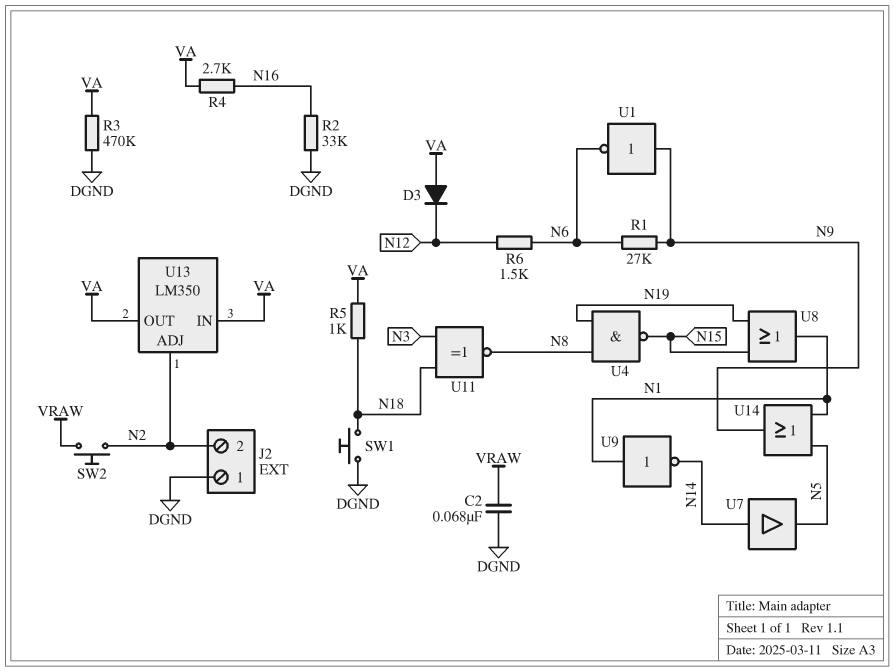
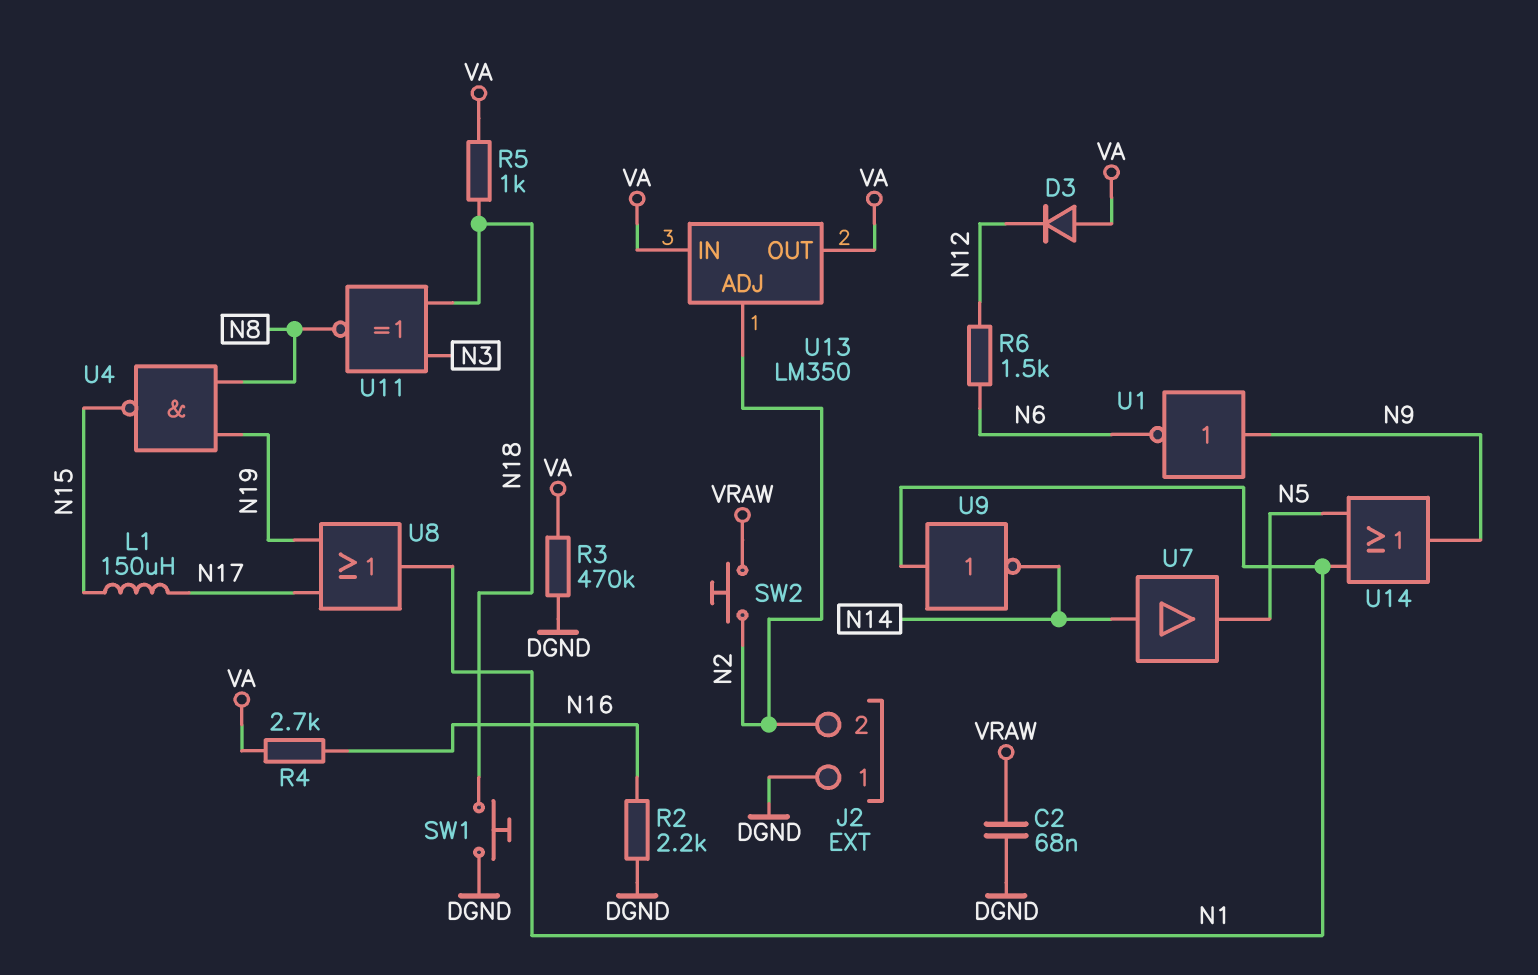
L1: none -> 150uH (N15, N17)
R1: 27k (N6, N9) -> none
R2: 33k (DGND, N16) -> 2.2k (DGND, N16)
U8: OR (in N15, in N19, out N1) -> OR (in N17, in N19, out N1)

